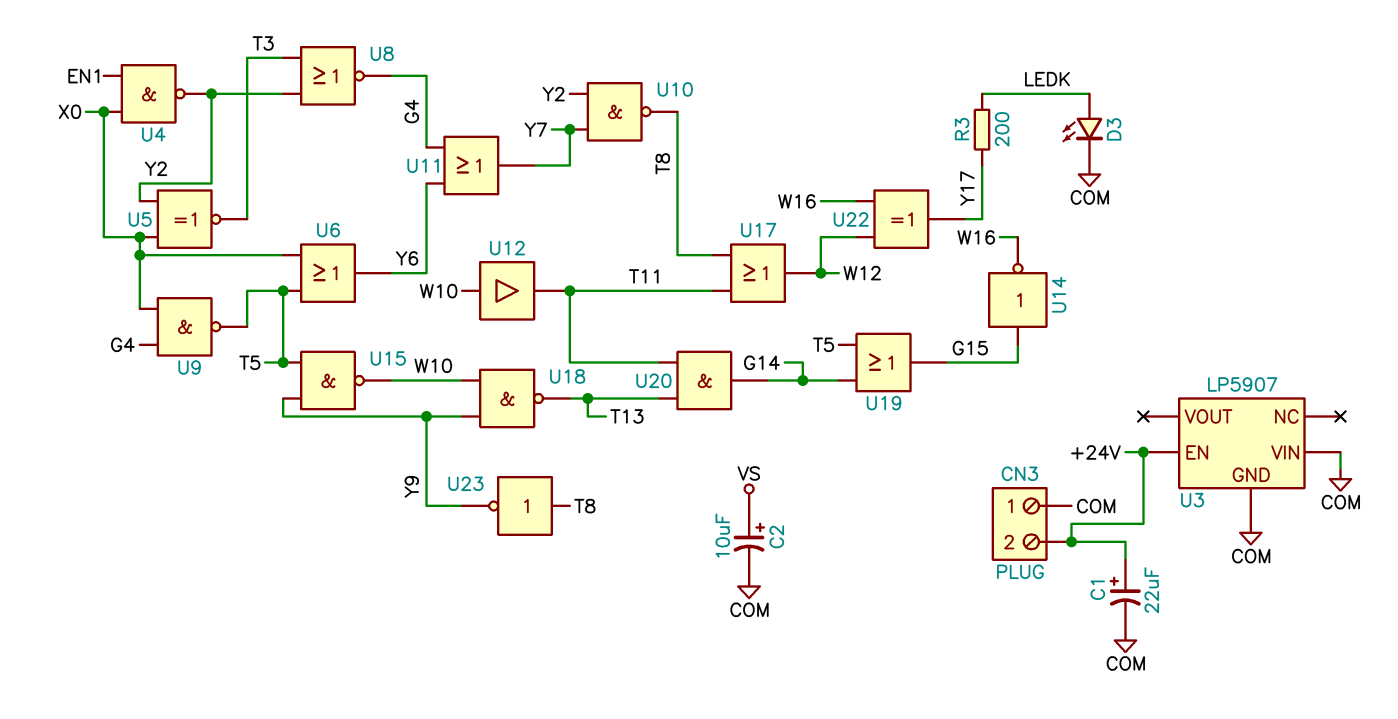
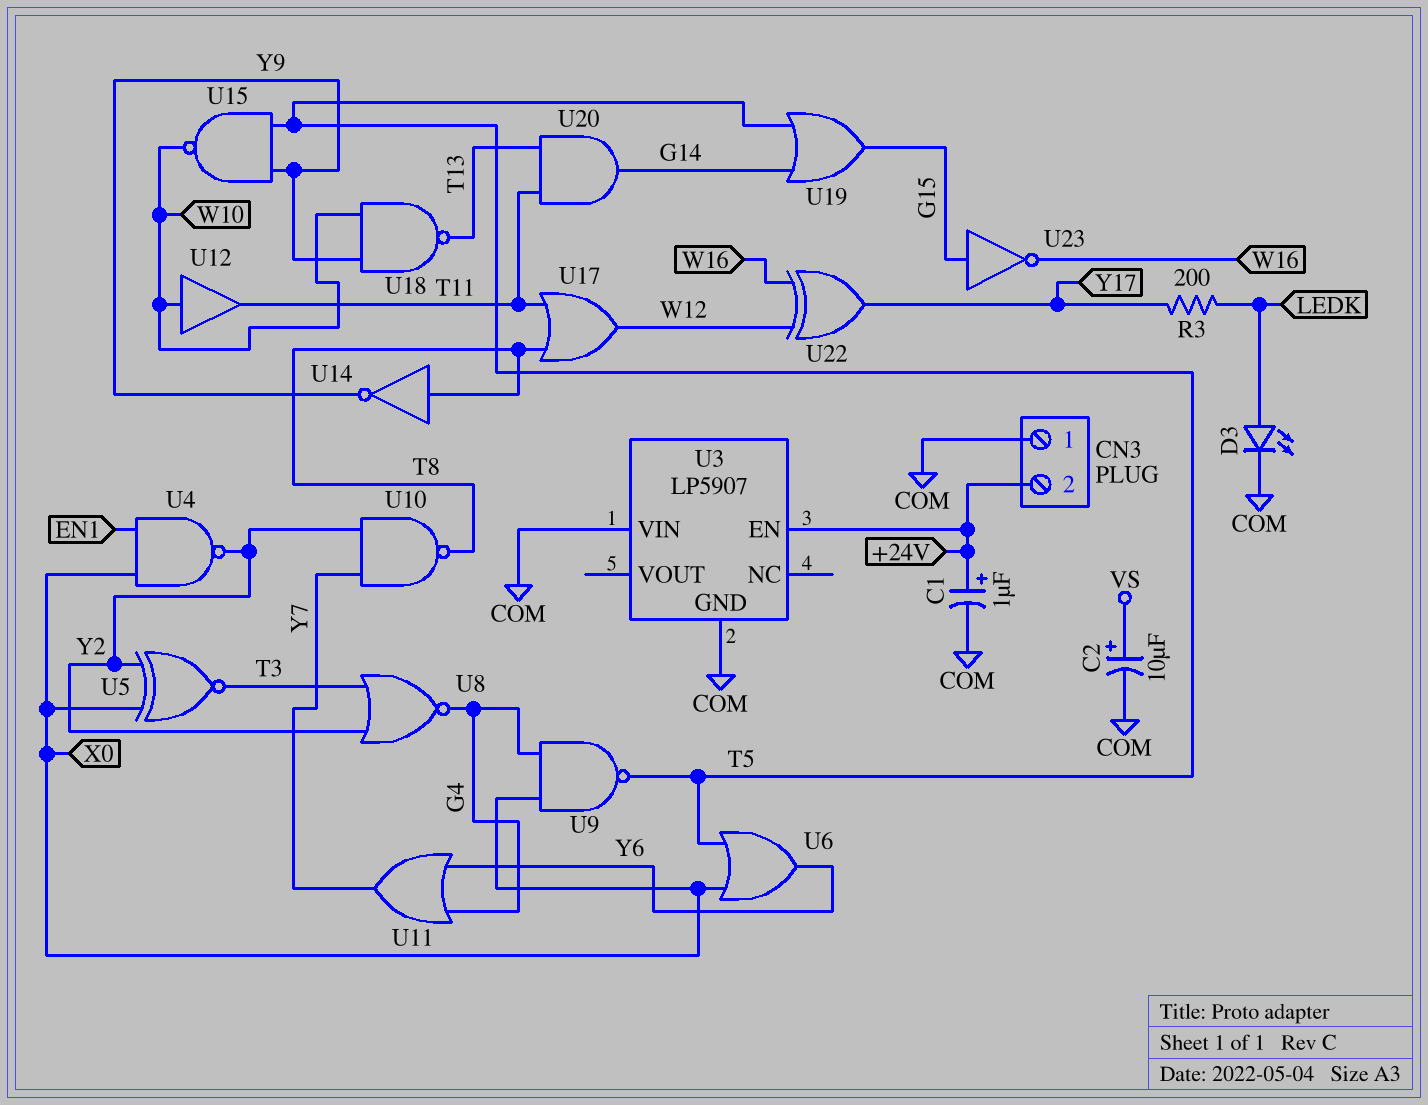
C1: 22uF (plus +24V, minus COM) -> 1uF (plus +24V, minus COM)
U14: NOT (in G15, out W16) -> NOT (in T8, out Y9)
U23: NOT (in T8, out Y9) -> NOT (in G15, out W16)

